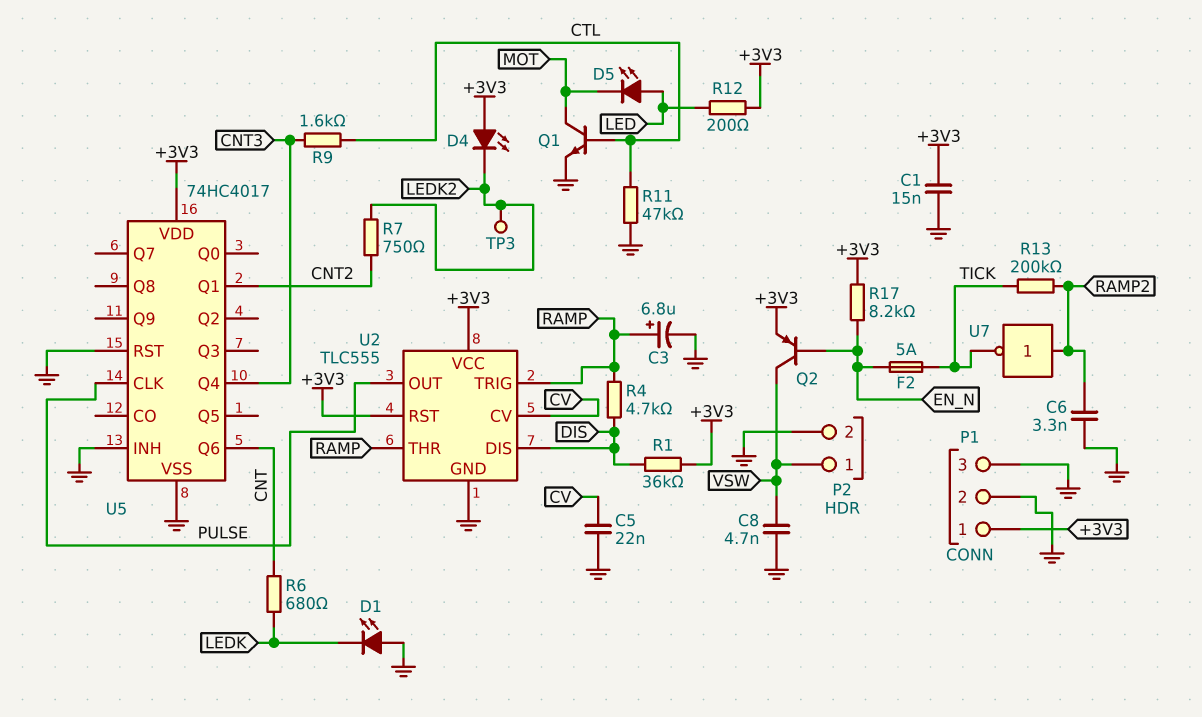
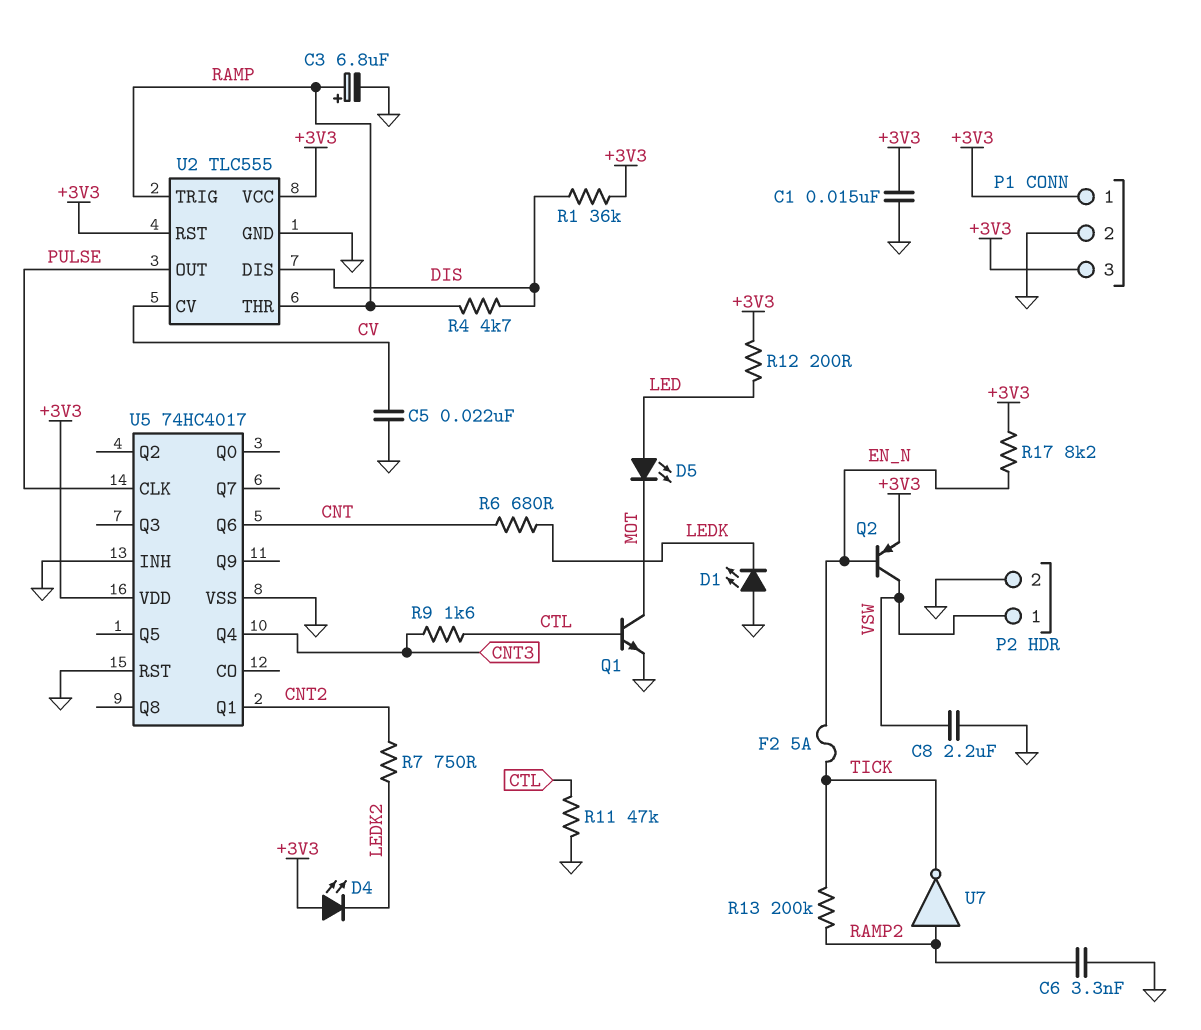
C8: 4.7nF (GND, VSW) -> 2.2uF (GND, VSW)
P1 pin 3: GND -> +3V3
TP3: test point (LEDK2) -> none

